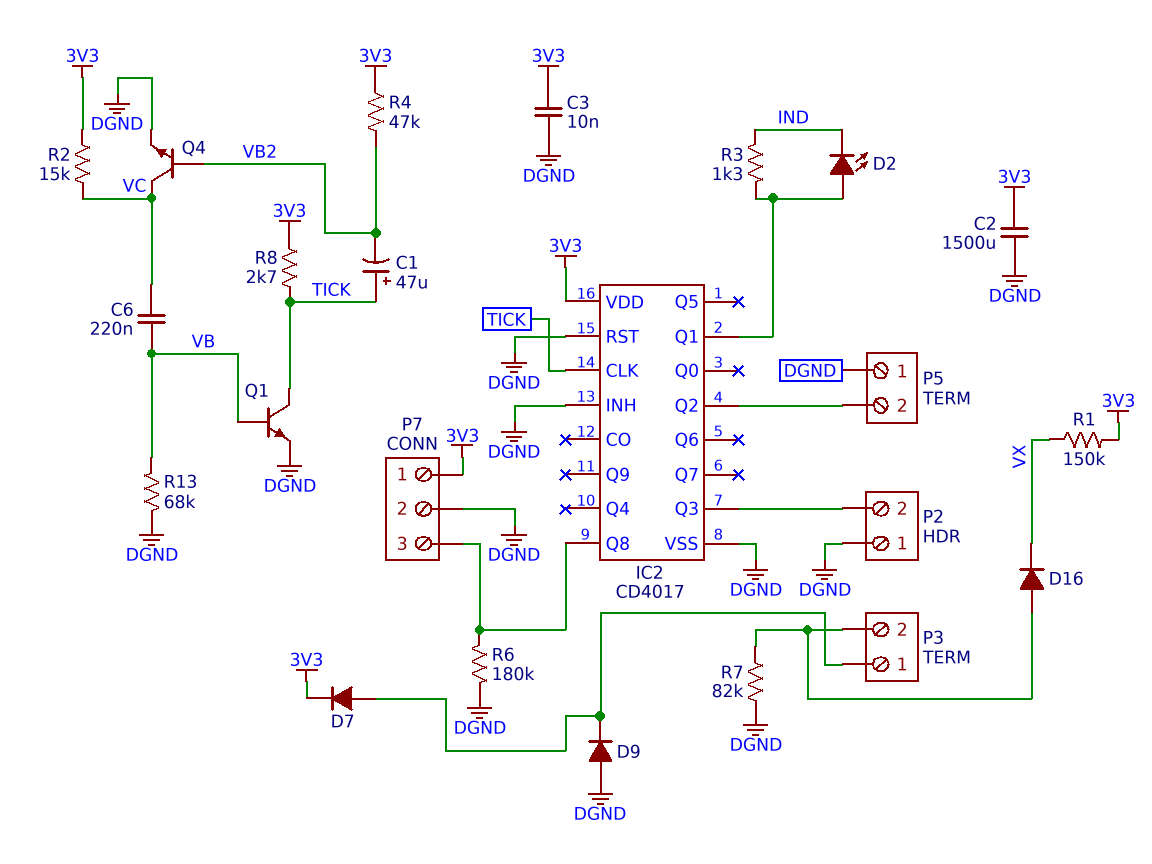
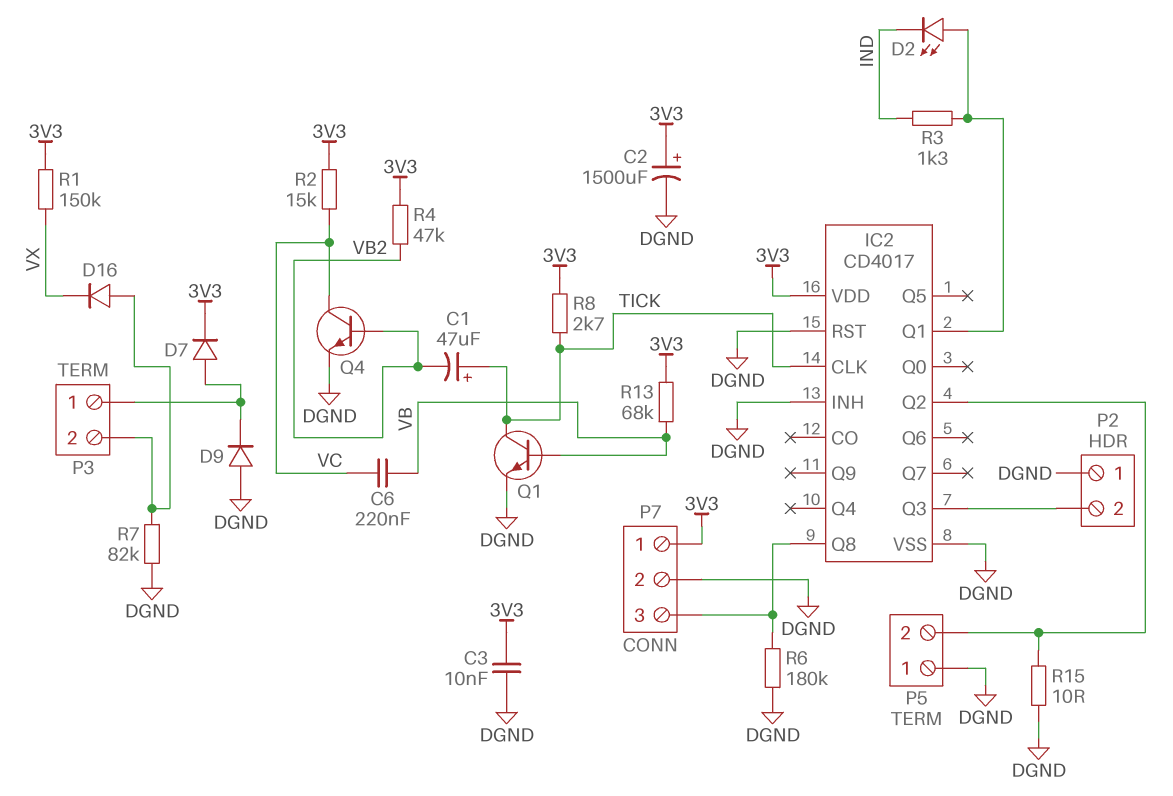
C2: 1500uF (3V3, DGND) -> 1500uF (plus 3V3, minus DGND)
R13: 68k (DGND, VB) -> 68k (3V3, VB)
R15: none -> 10 (DGND, IC2/Q2)

